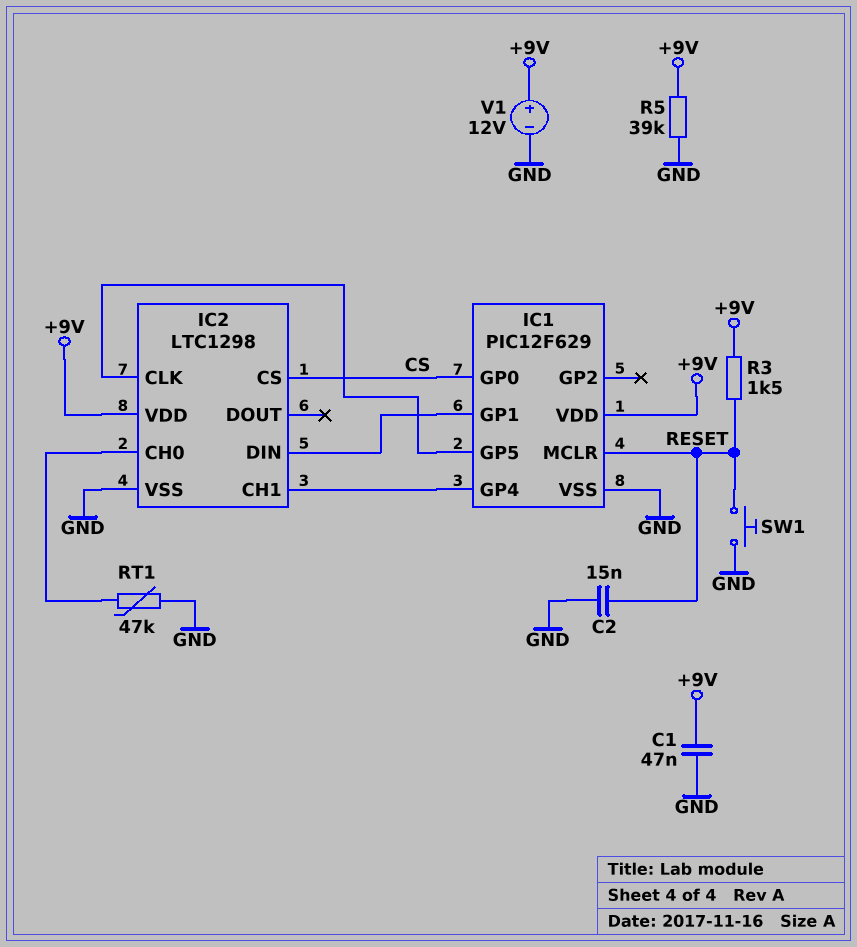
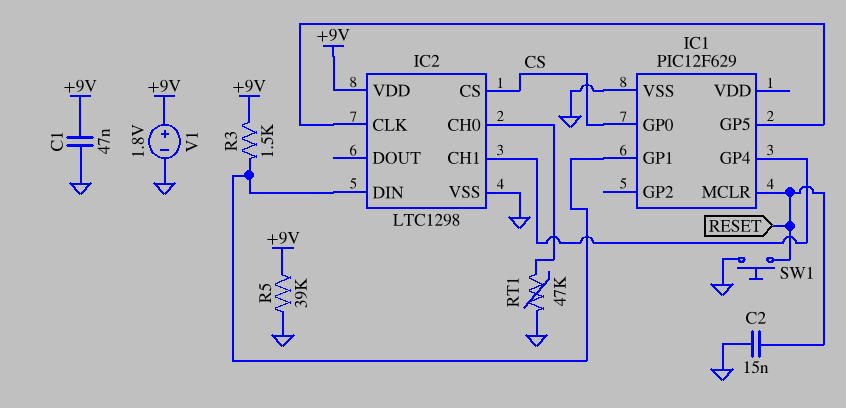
IC1 pin VDD: +9V -> none
R3: 1.5k (+9V, RESET) -> 1.5k (+9V, IC1/GP1)
V1: 12V (plus +9V, minus GND) -> 1.8V (plus +9V, minus GND)

